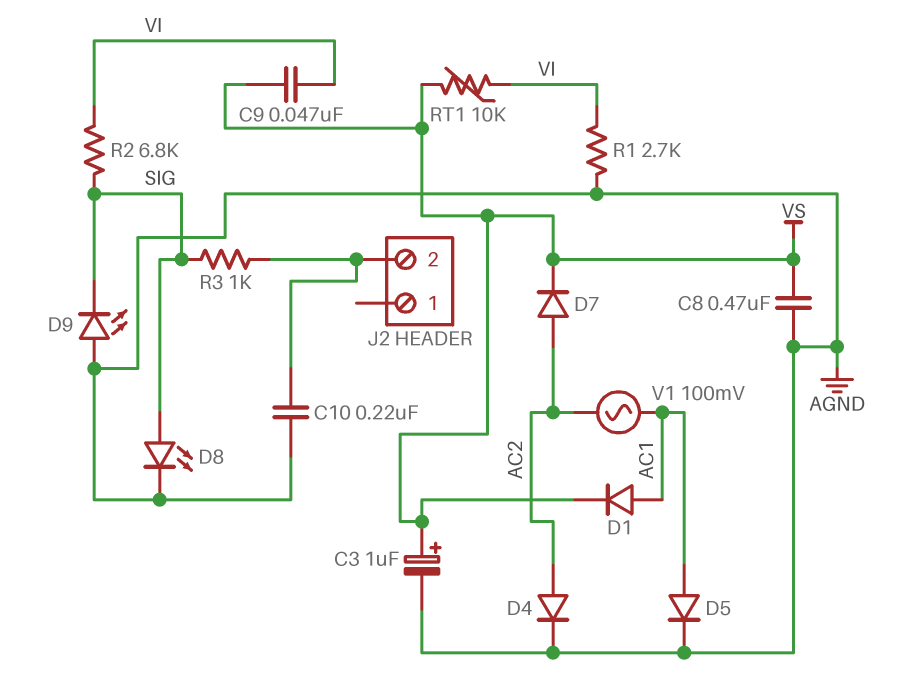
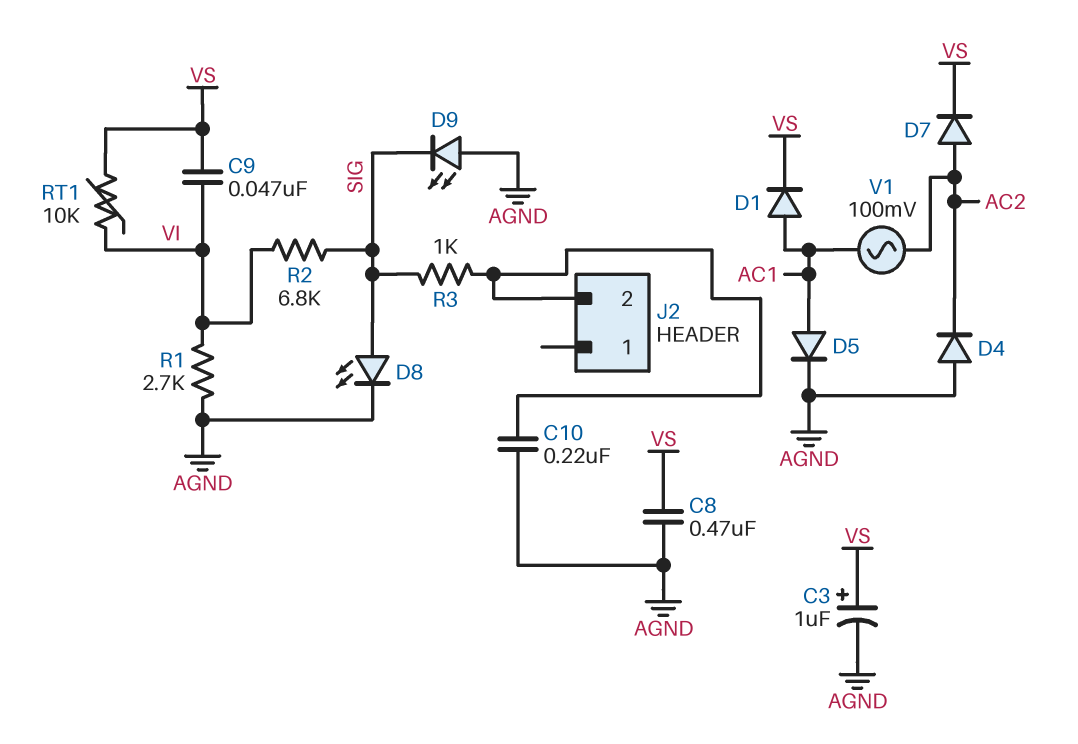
D4: diode (A AC2, K AGND) -> diode (A AGND, K AC2)

